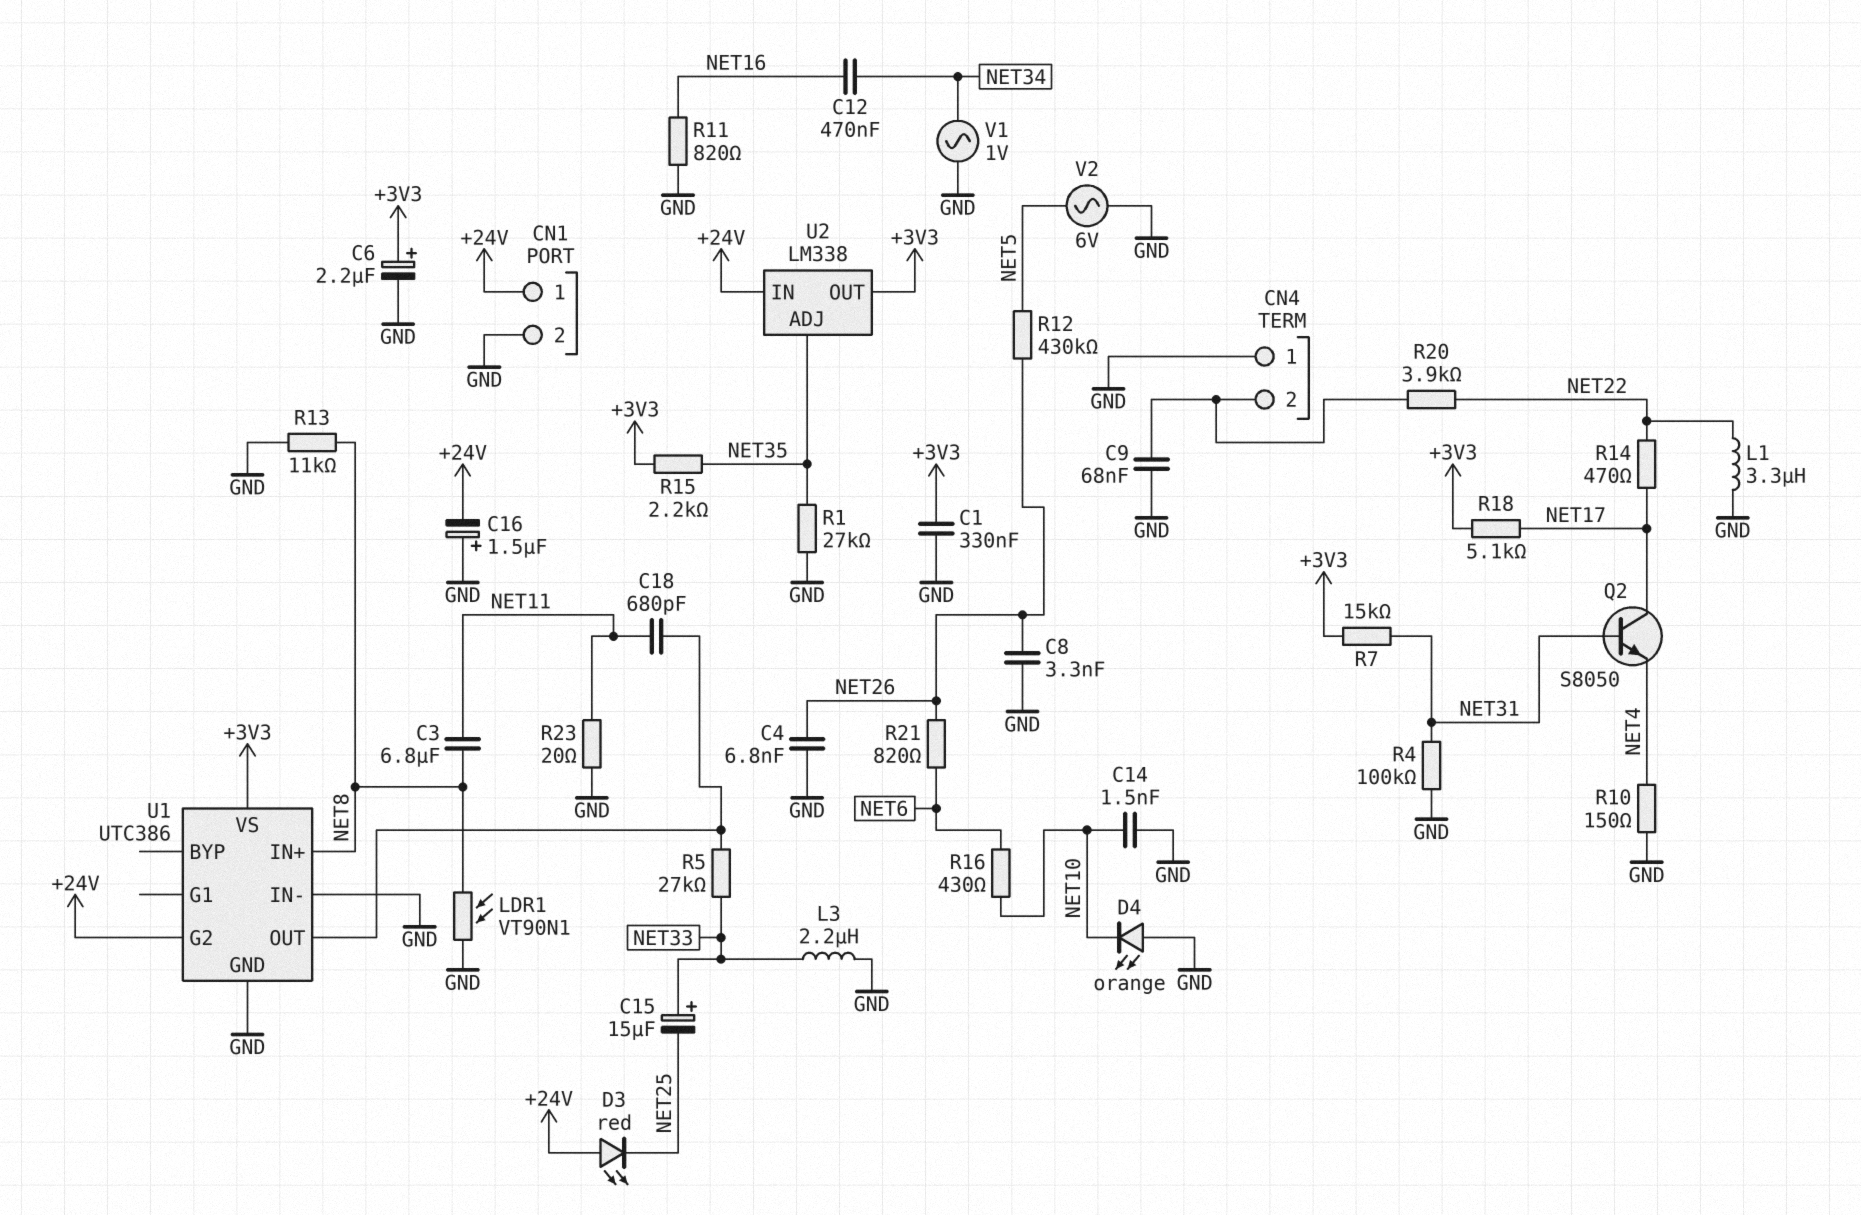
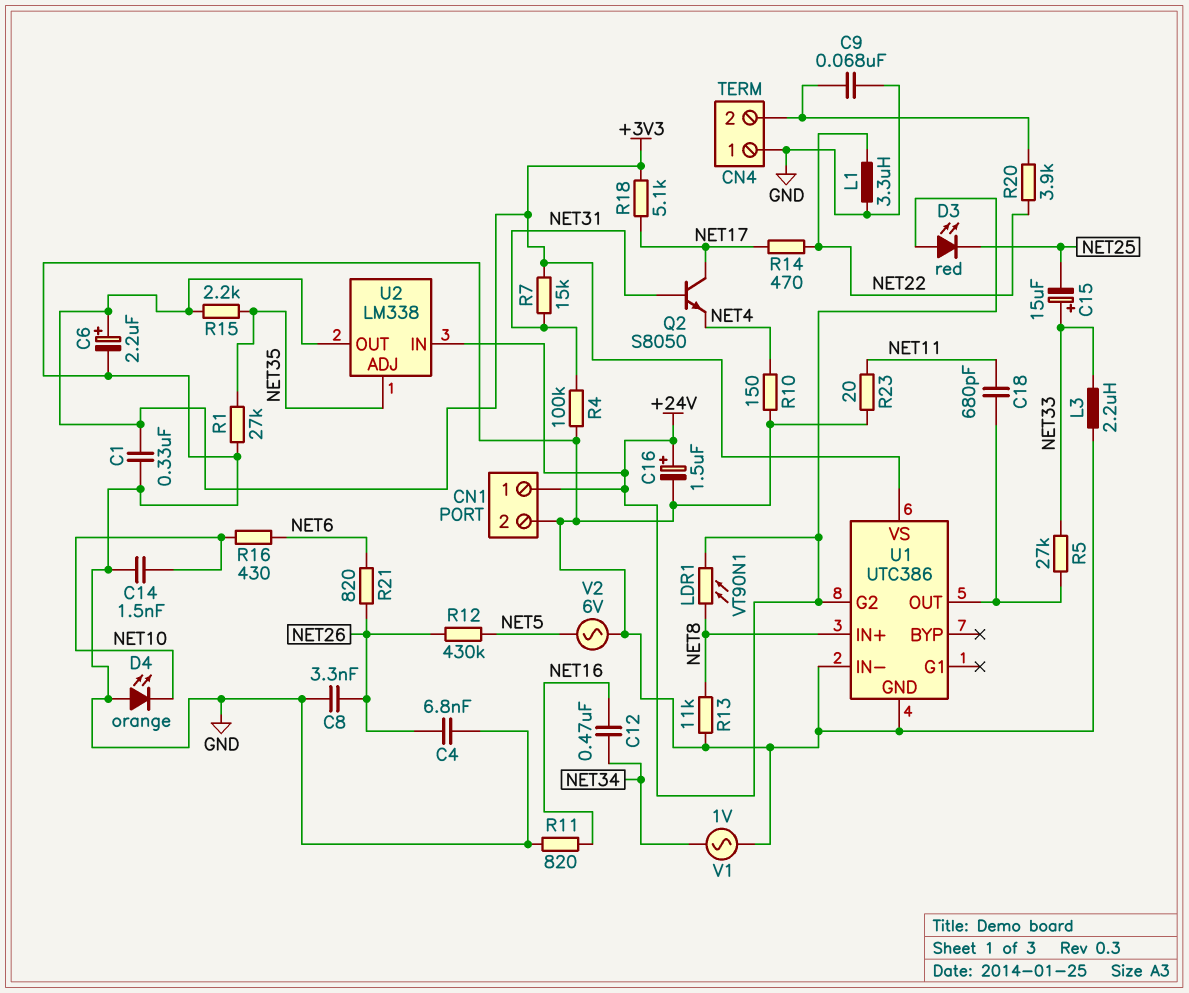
C3: 6.8uF (NET8, NET11) -> none
C16: 1.5uF (plus GND, minus +24V) -> 1.5uF (plus +24V, minus GND)
LDR1: VT90N1 (GND, NET8) -> VT90N1 (+24V, NET8)

